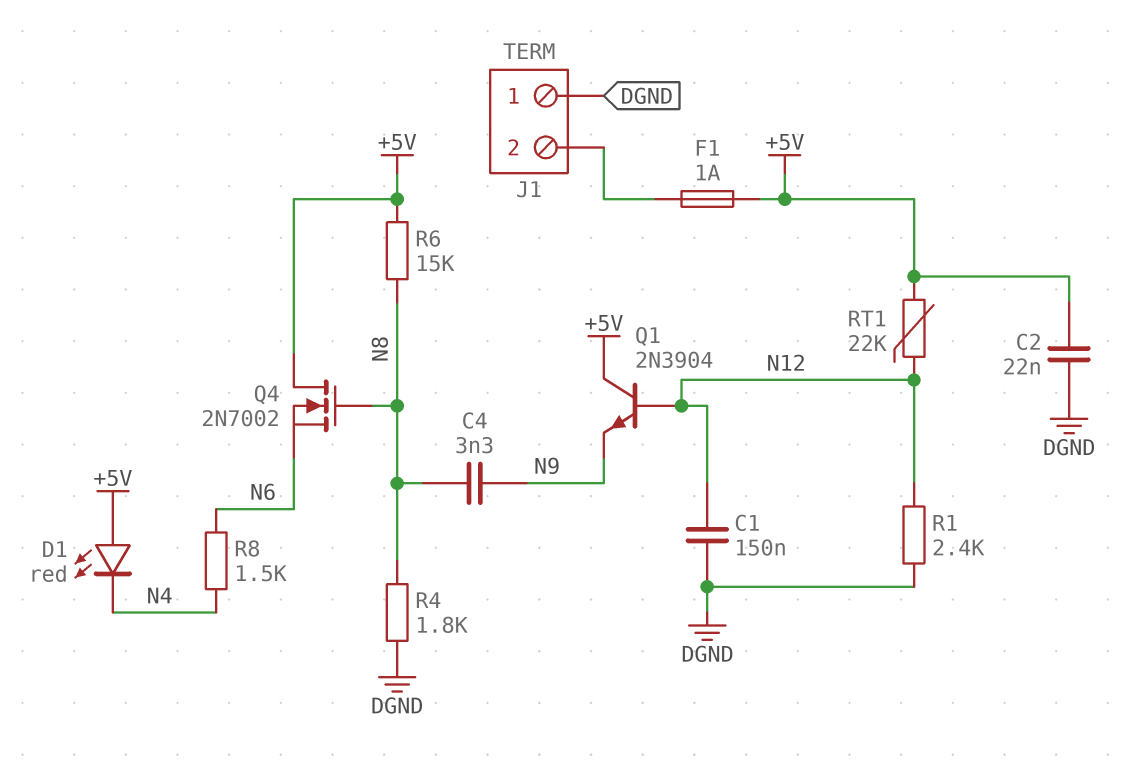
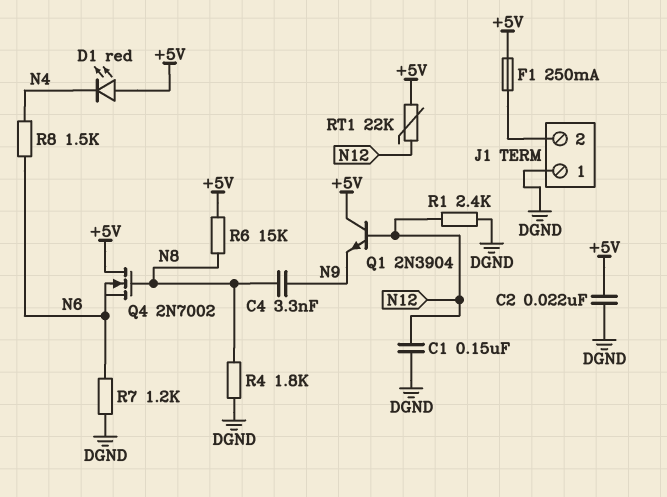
F1: 1A (+5V, J1/2) -> 250mA (+5V, J1/2)
R7: none -> 1.2k (DGND, N6)

